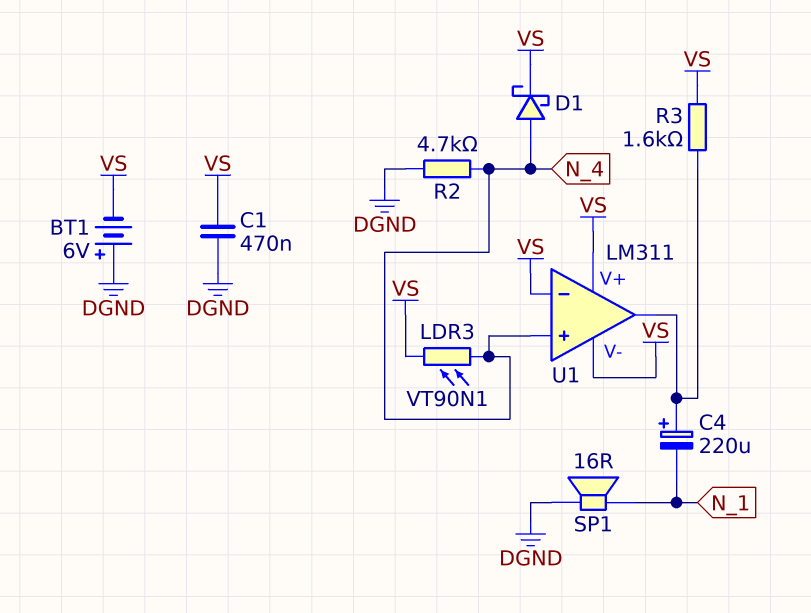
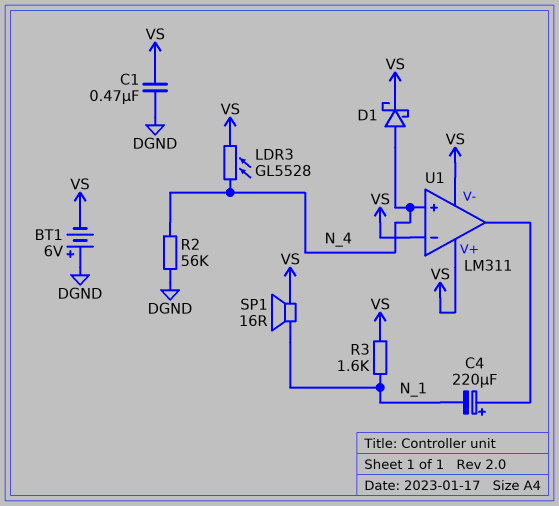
LDR3: VT90N1 (N_4, VS) -> GL5528 (N_4, VS)
R2: 4.7k (DGND, N_4) -> 56k (DGND, N_4)
R3: 1.6k (U1/out, VS) -> 1.6k (N_1, VS)
SP1: speaker 16R (DGND, N_1) -> speaker 16R (N_1, VS)

